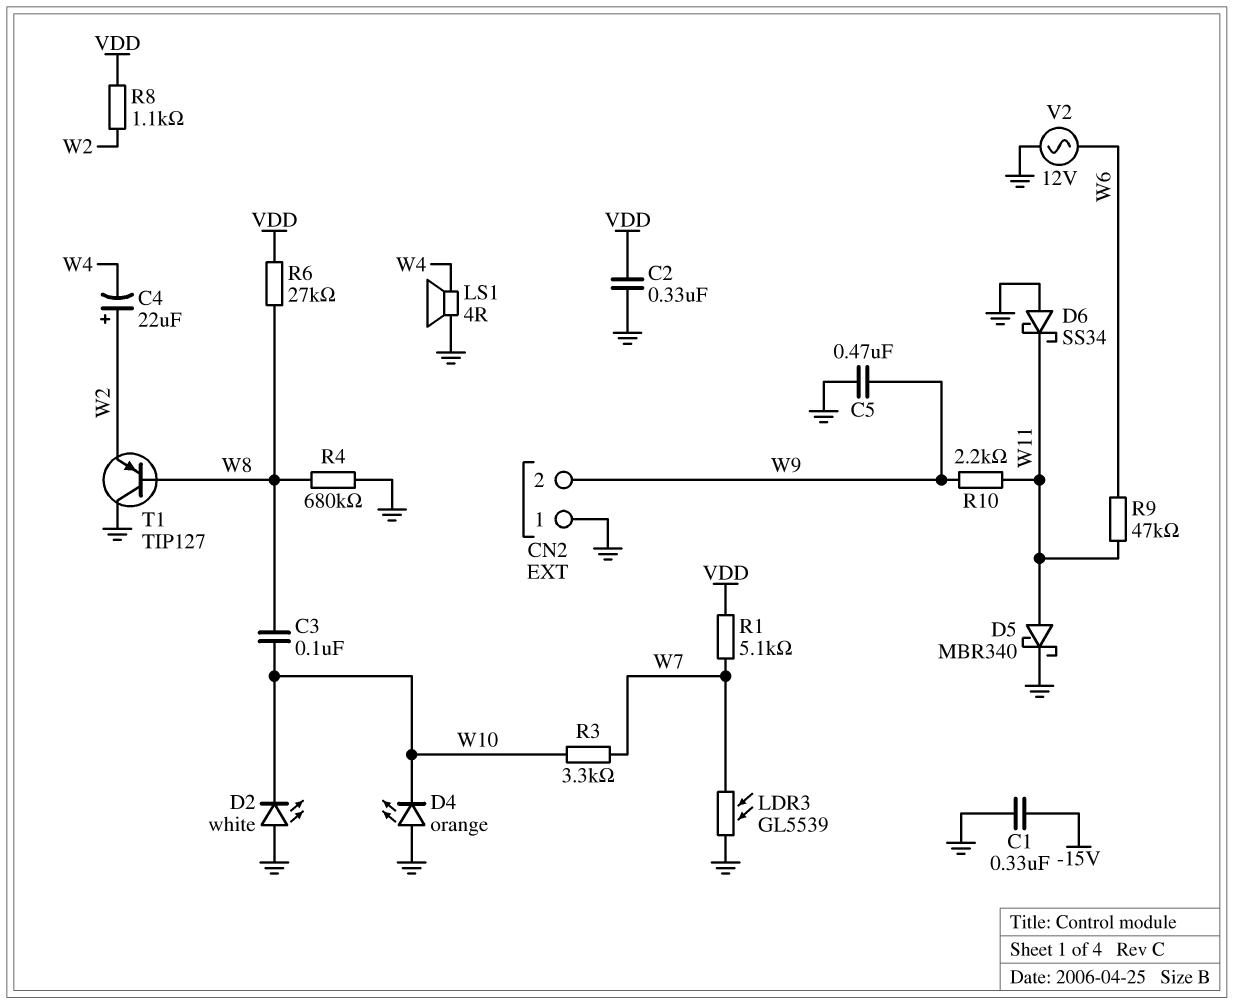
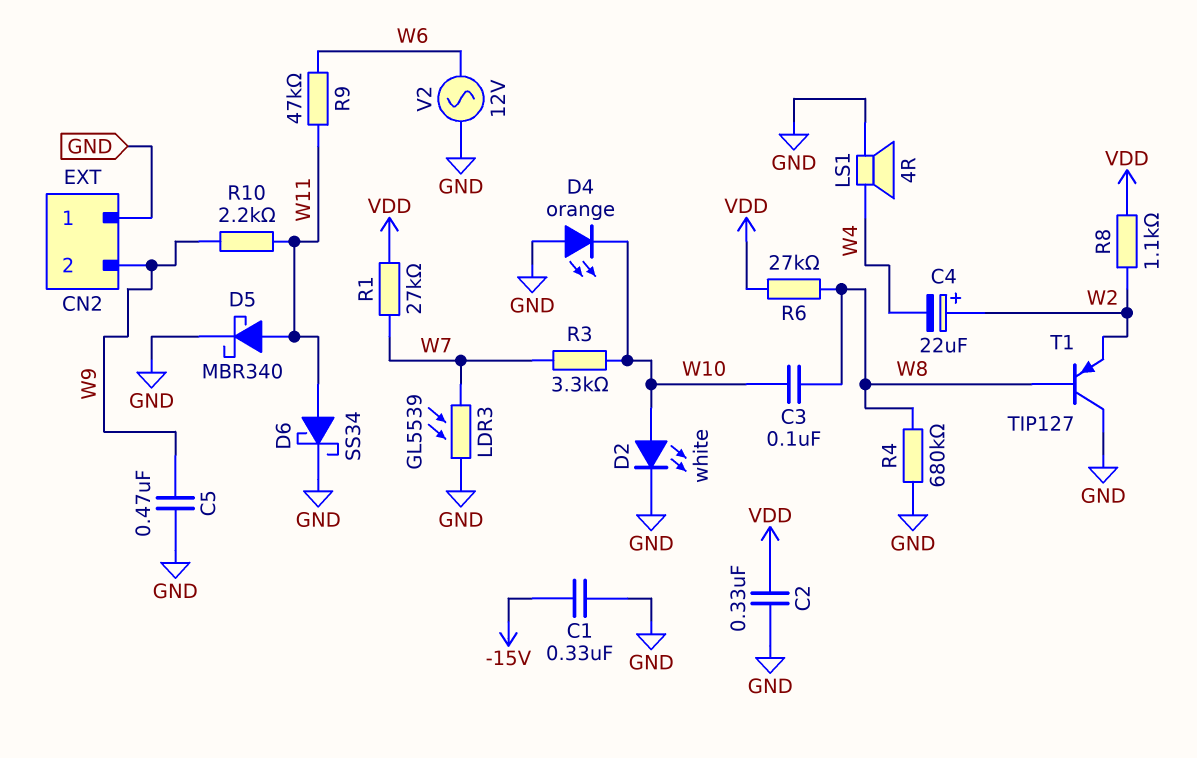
D2: LED white (A GND, K W10) -> LED white (A W10, K GND)
D6: schottky SS34 (A GND, K W11) -> schottky SS34 (A W11, K GND)
R1: 5.1k (VDD, W7) -> 27k (VDD, W7)

